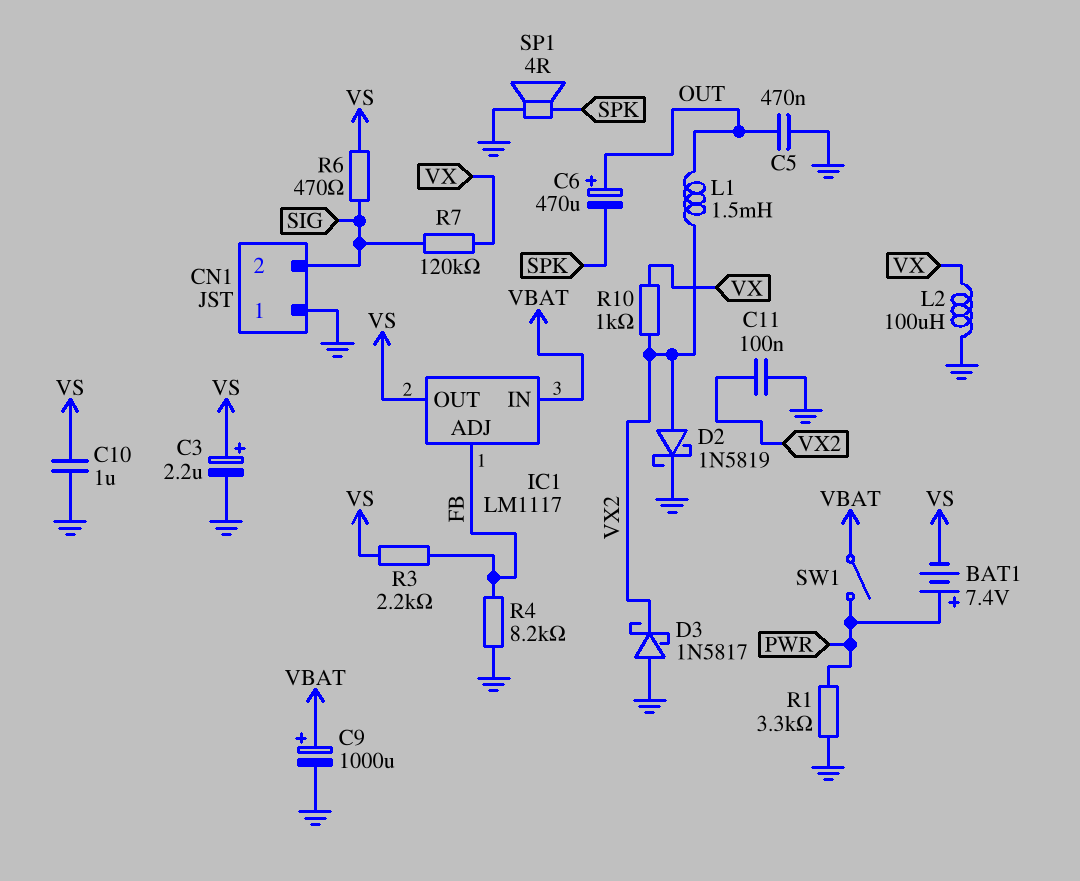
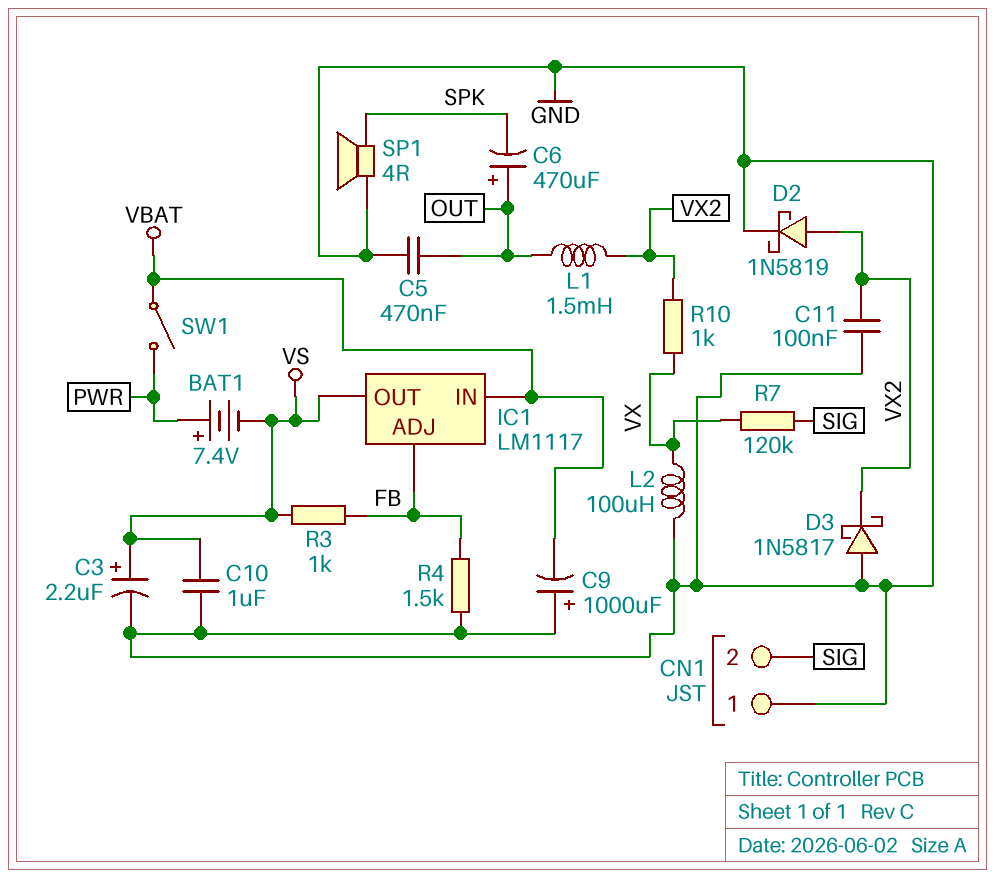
C9: 1000uF (plus VBAT, minus GND) -> 1000uF (plus GND, minus VBAT)
R1: 3.3k (GND, PWR) -> none
R3: 2.2k (FB, VS) -> 1k (FB, VS)
R4: 8.2k (FB, GND) -> 1.5k (FB, GND)
R6: 470 (SIG, VS) -> none

